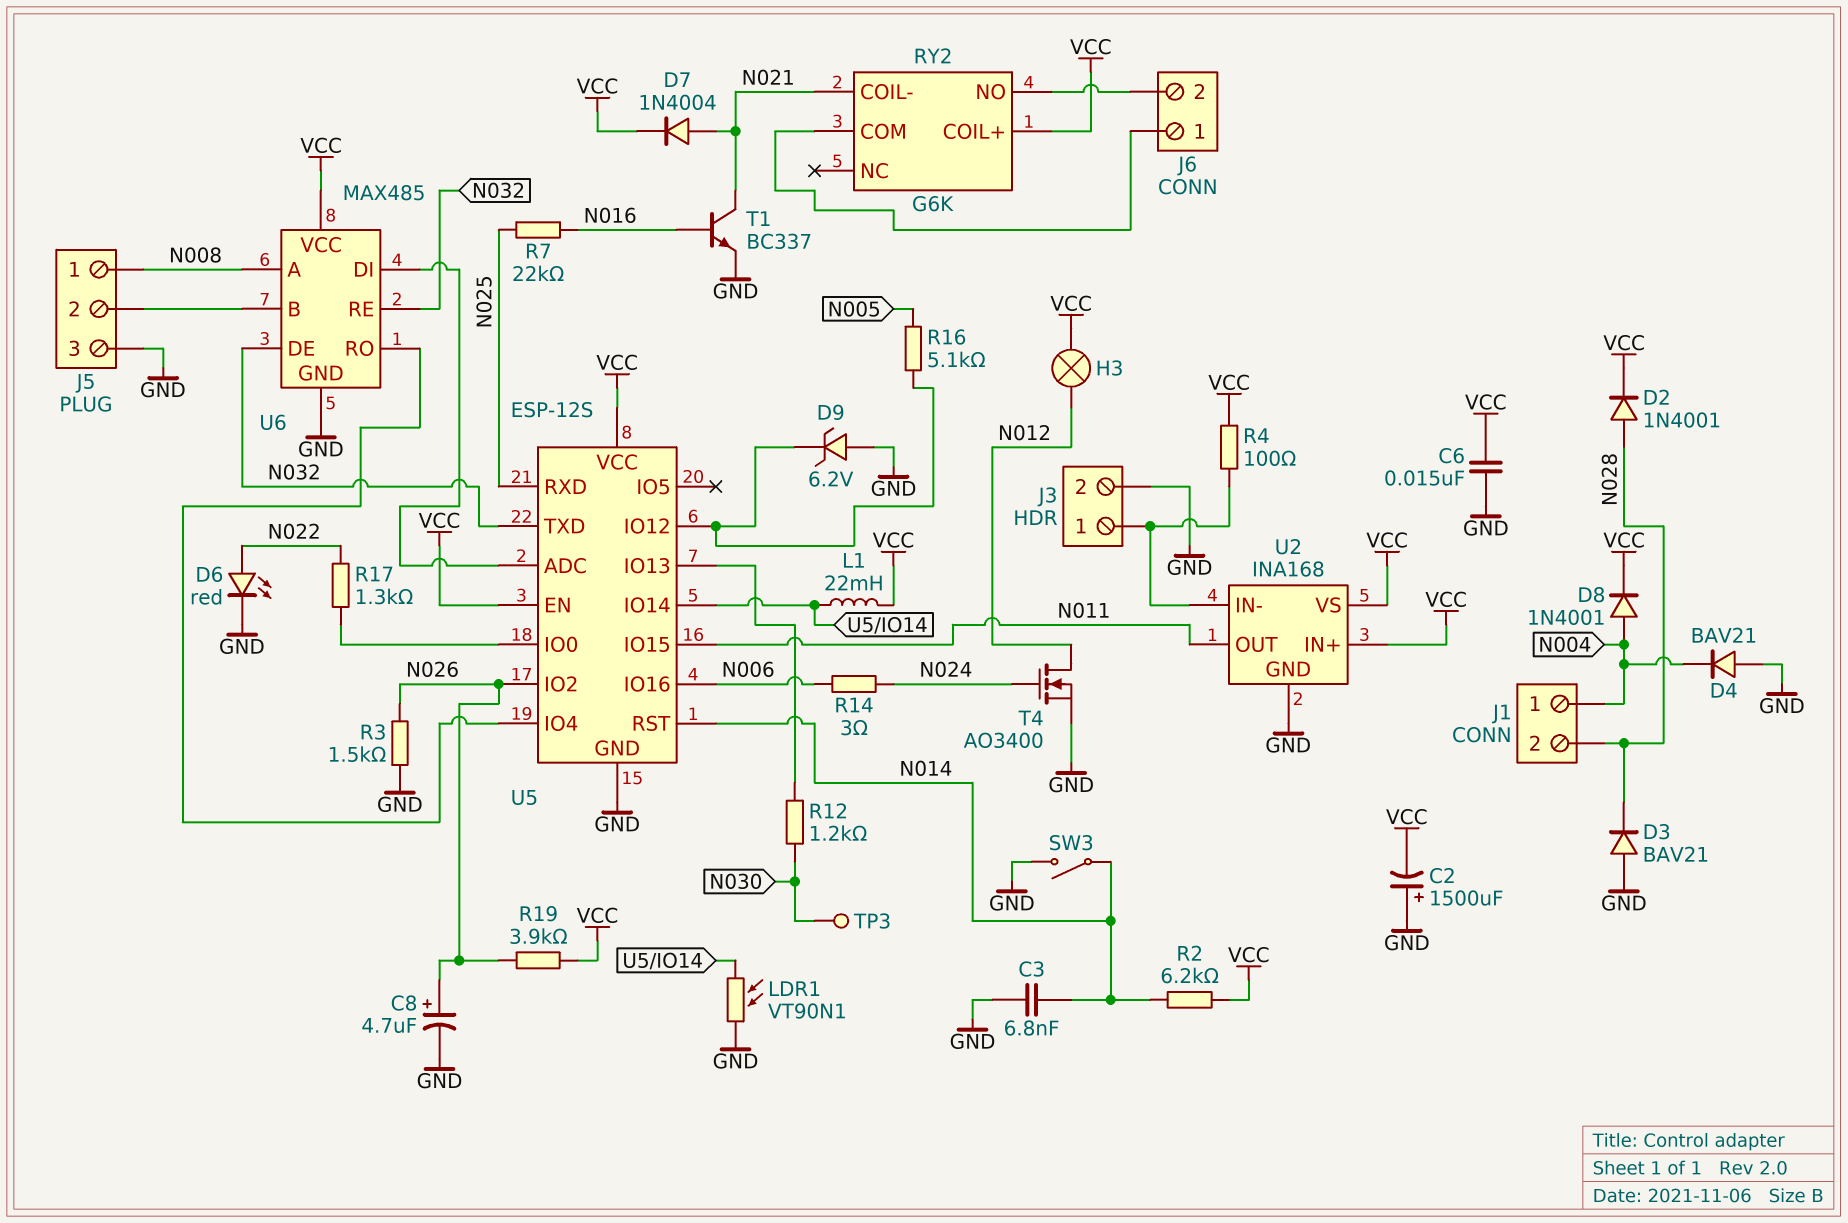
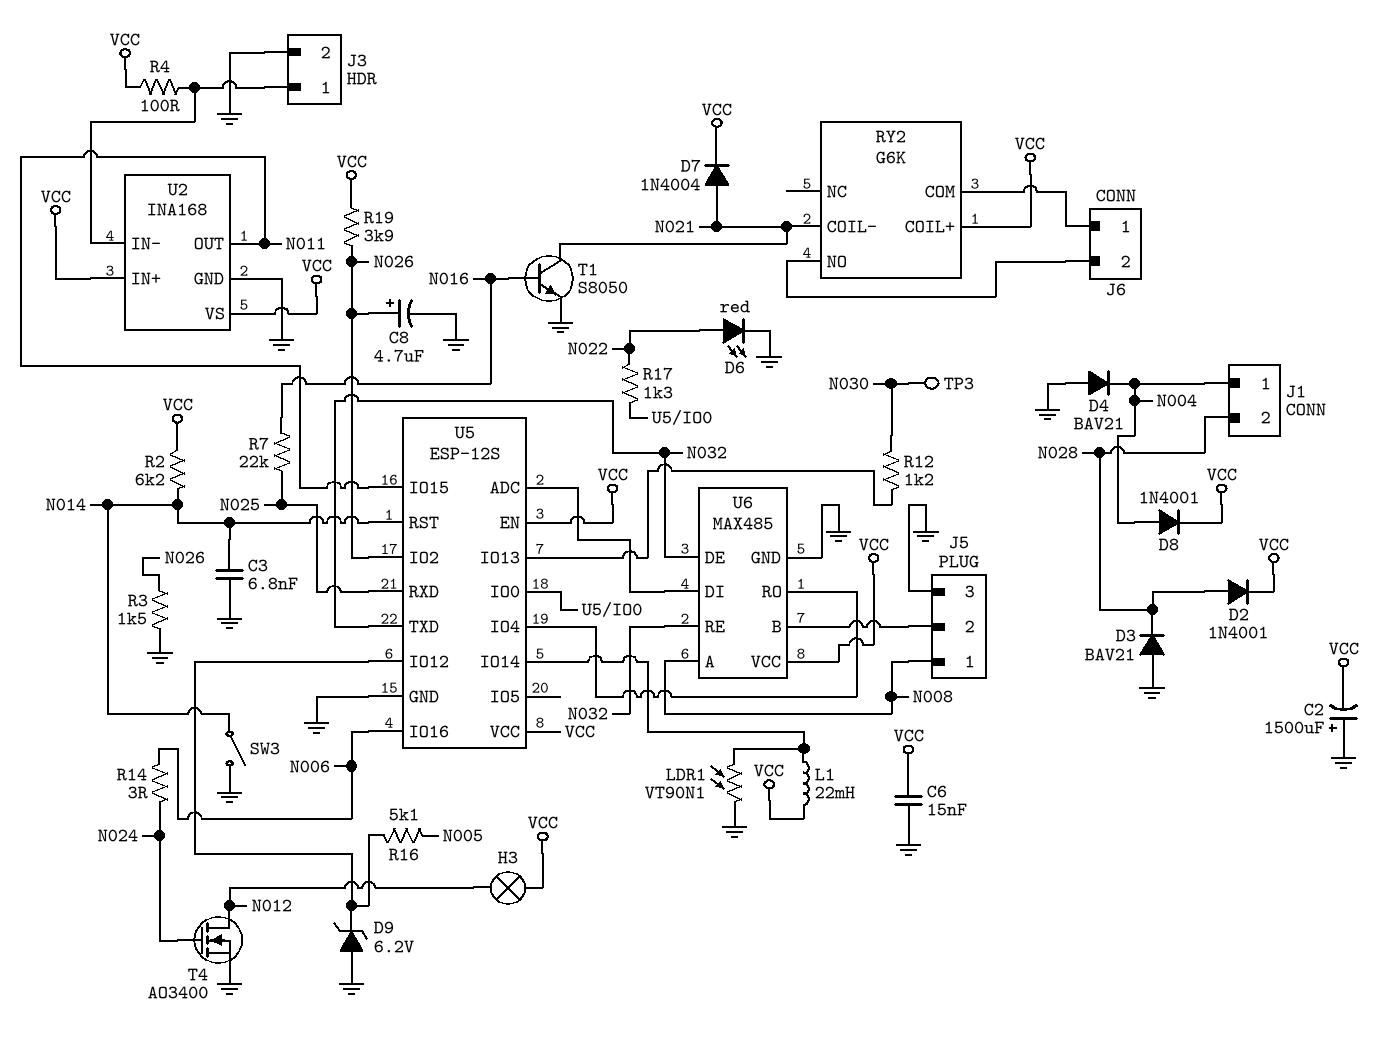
T1: NPN BC337 (B N016, C N021, E GND) -> NPN S8050 (B N016, C N021, E GND)

